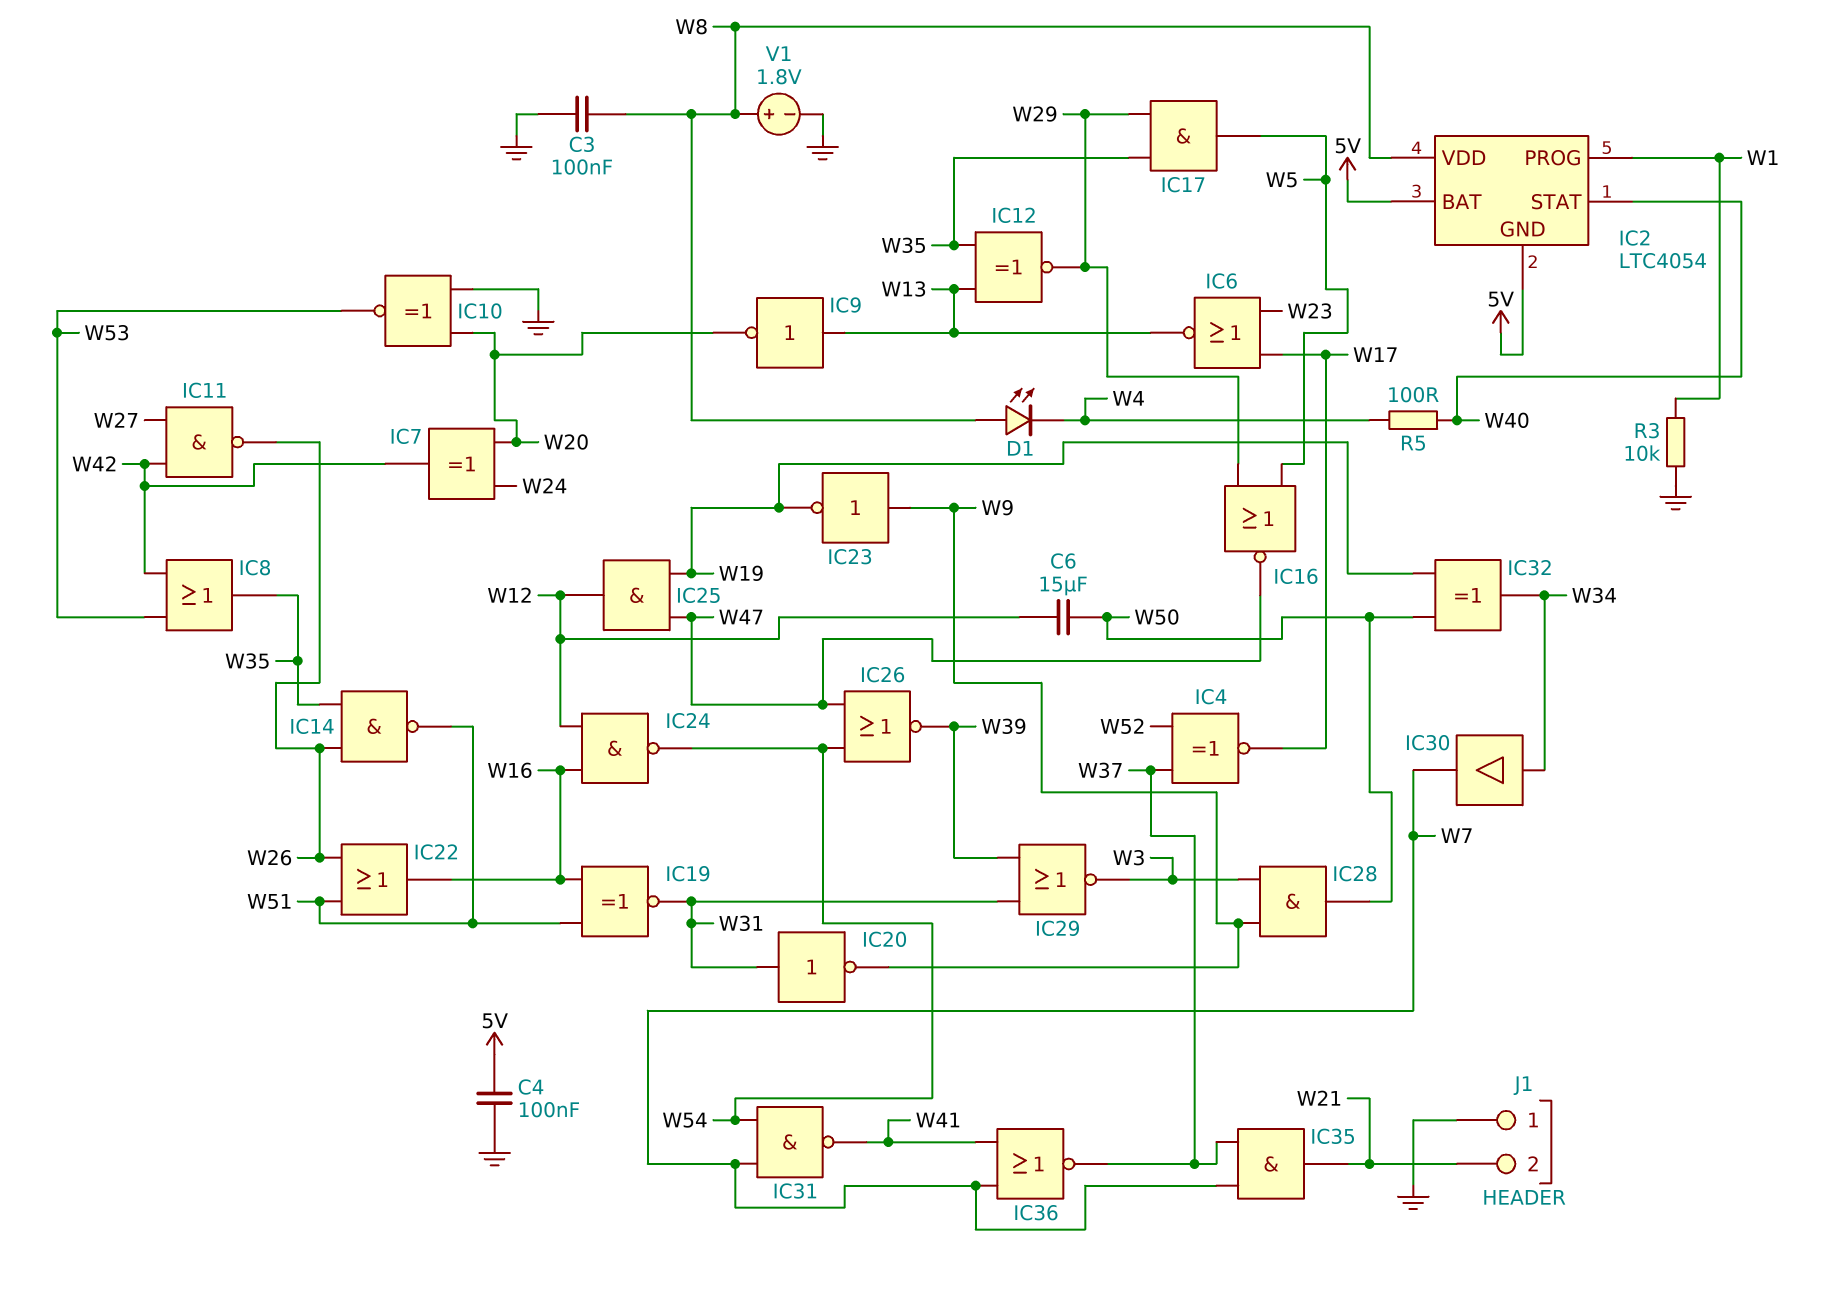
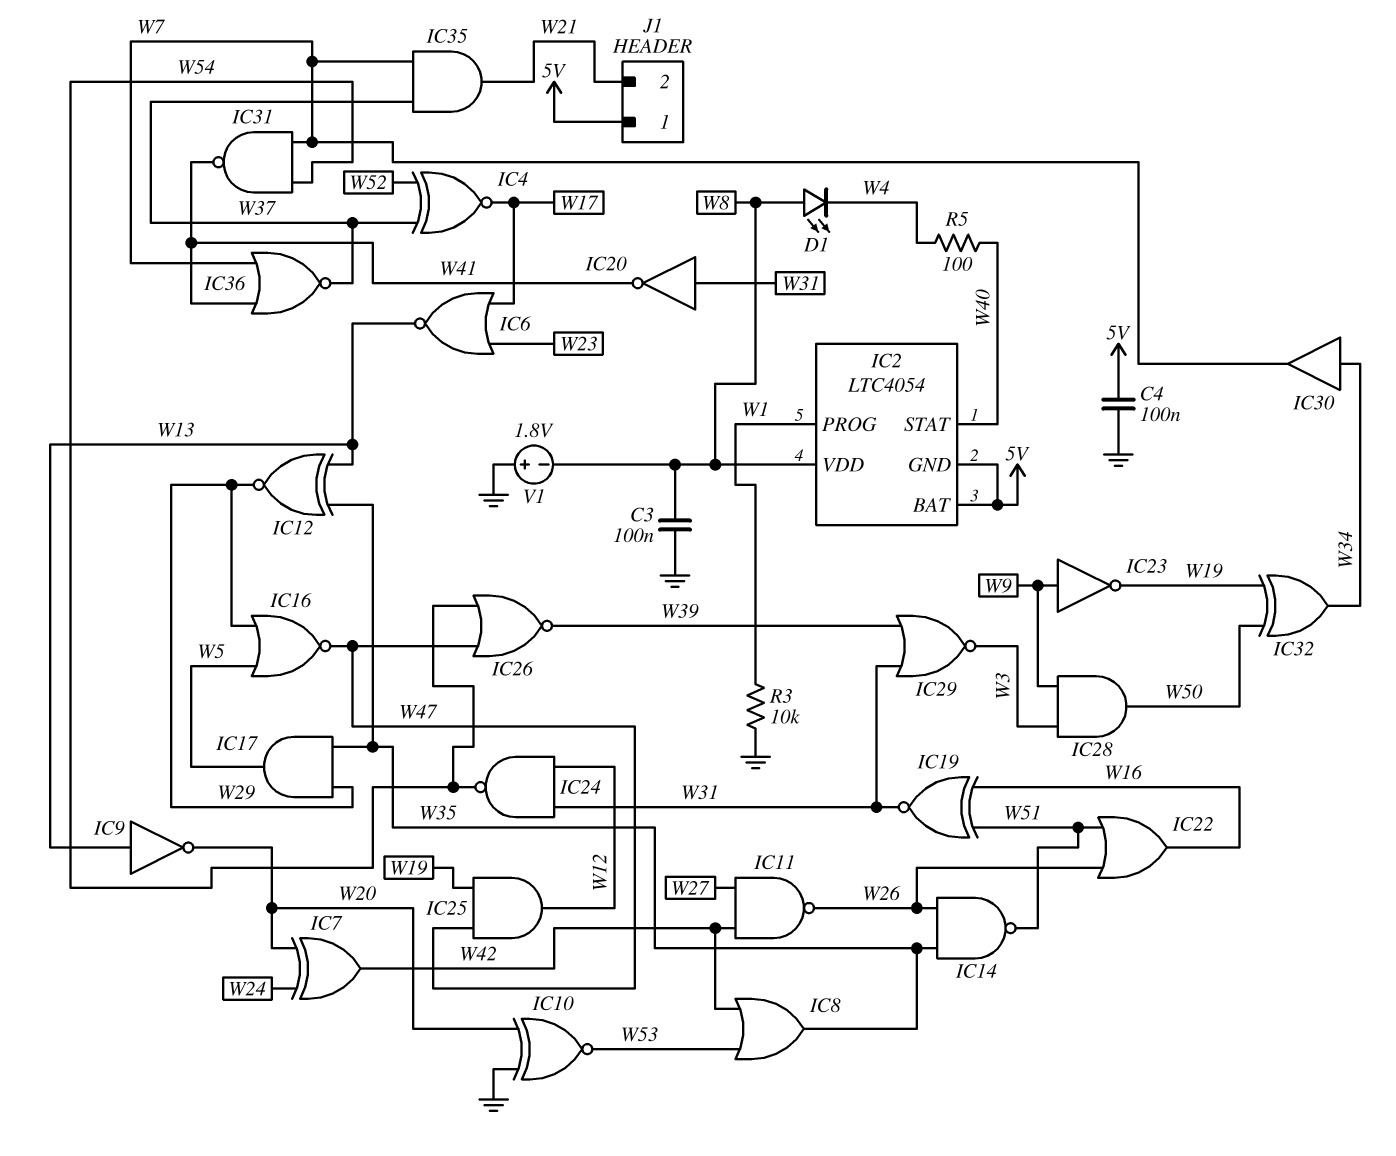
C6: 15uF (W12, W50) -> none
IC20: NOT (in W31, out W9) -> NOT (in W31, out W41)
IC24: NAND (in W12, in W16, out W54) -> NAND (in W12, in W31, out W54)
J1 pin 1: GND -> 5V
V1: 1.8V (plus W8, minus GND) -> 1.8V (plus GND, minus W8)

